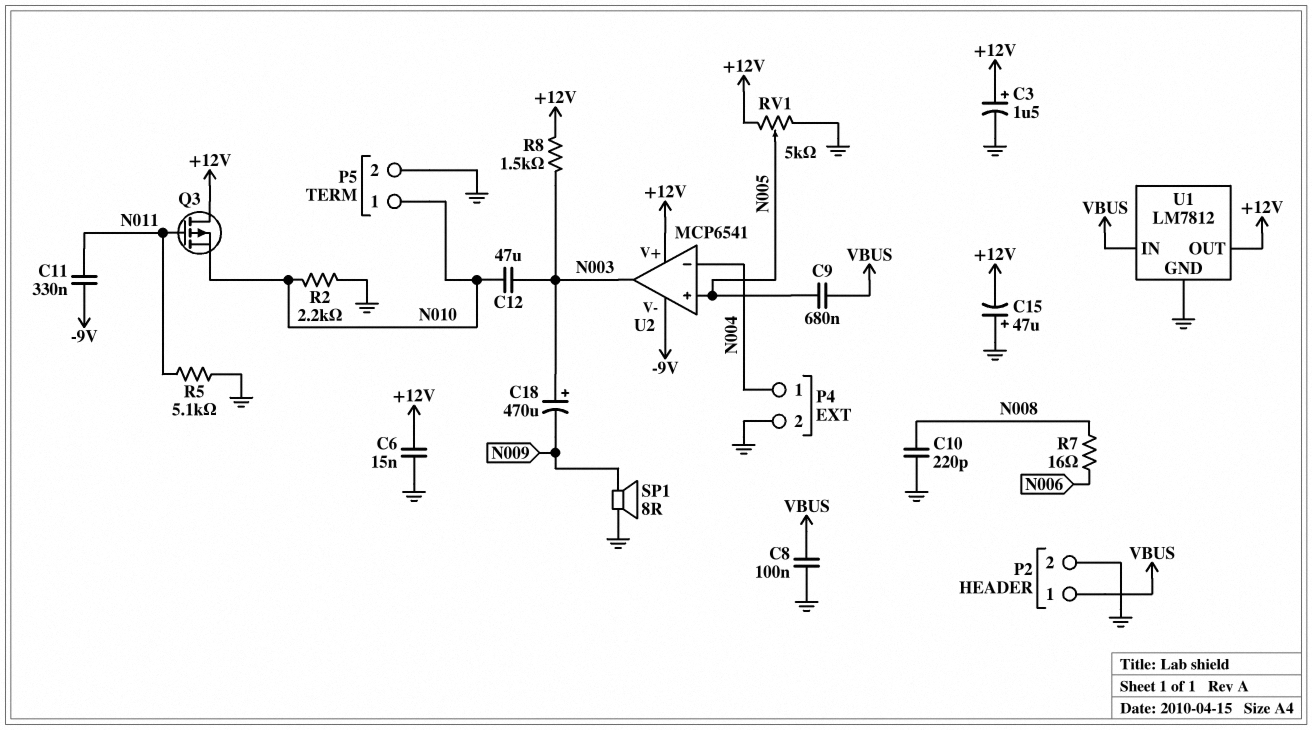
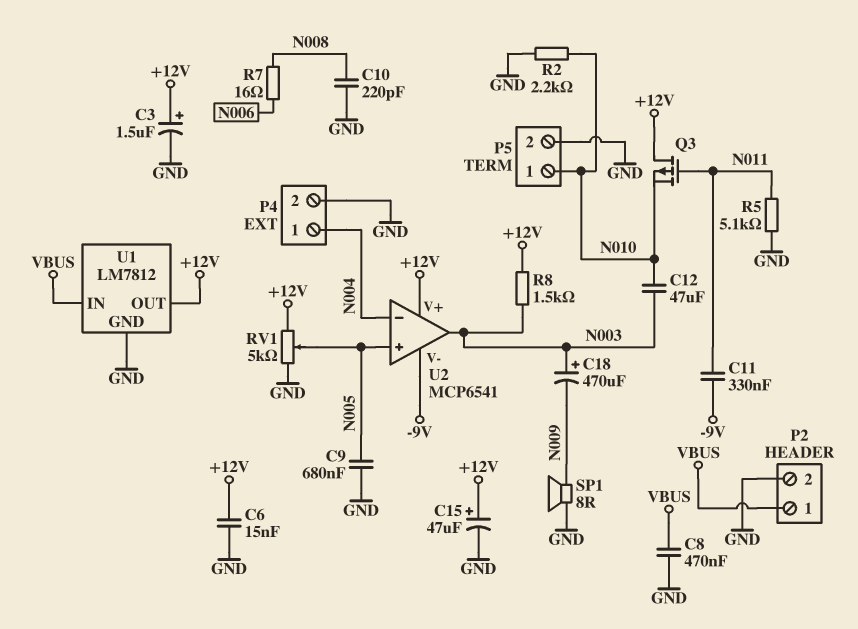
C8: 100nF (GND, VBUS) -> 470nF (GND, VBUS)
C9: 680nF (N005, VBUS) -> 680nF (GND, N005)
C15: 47uF (plus GND, minus +12V) -> 47uF (plus +12V, minus GND)

